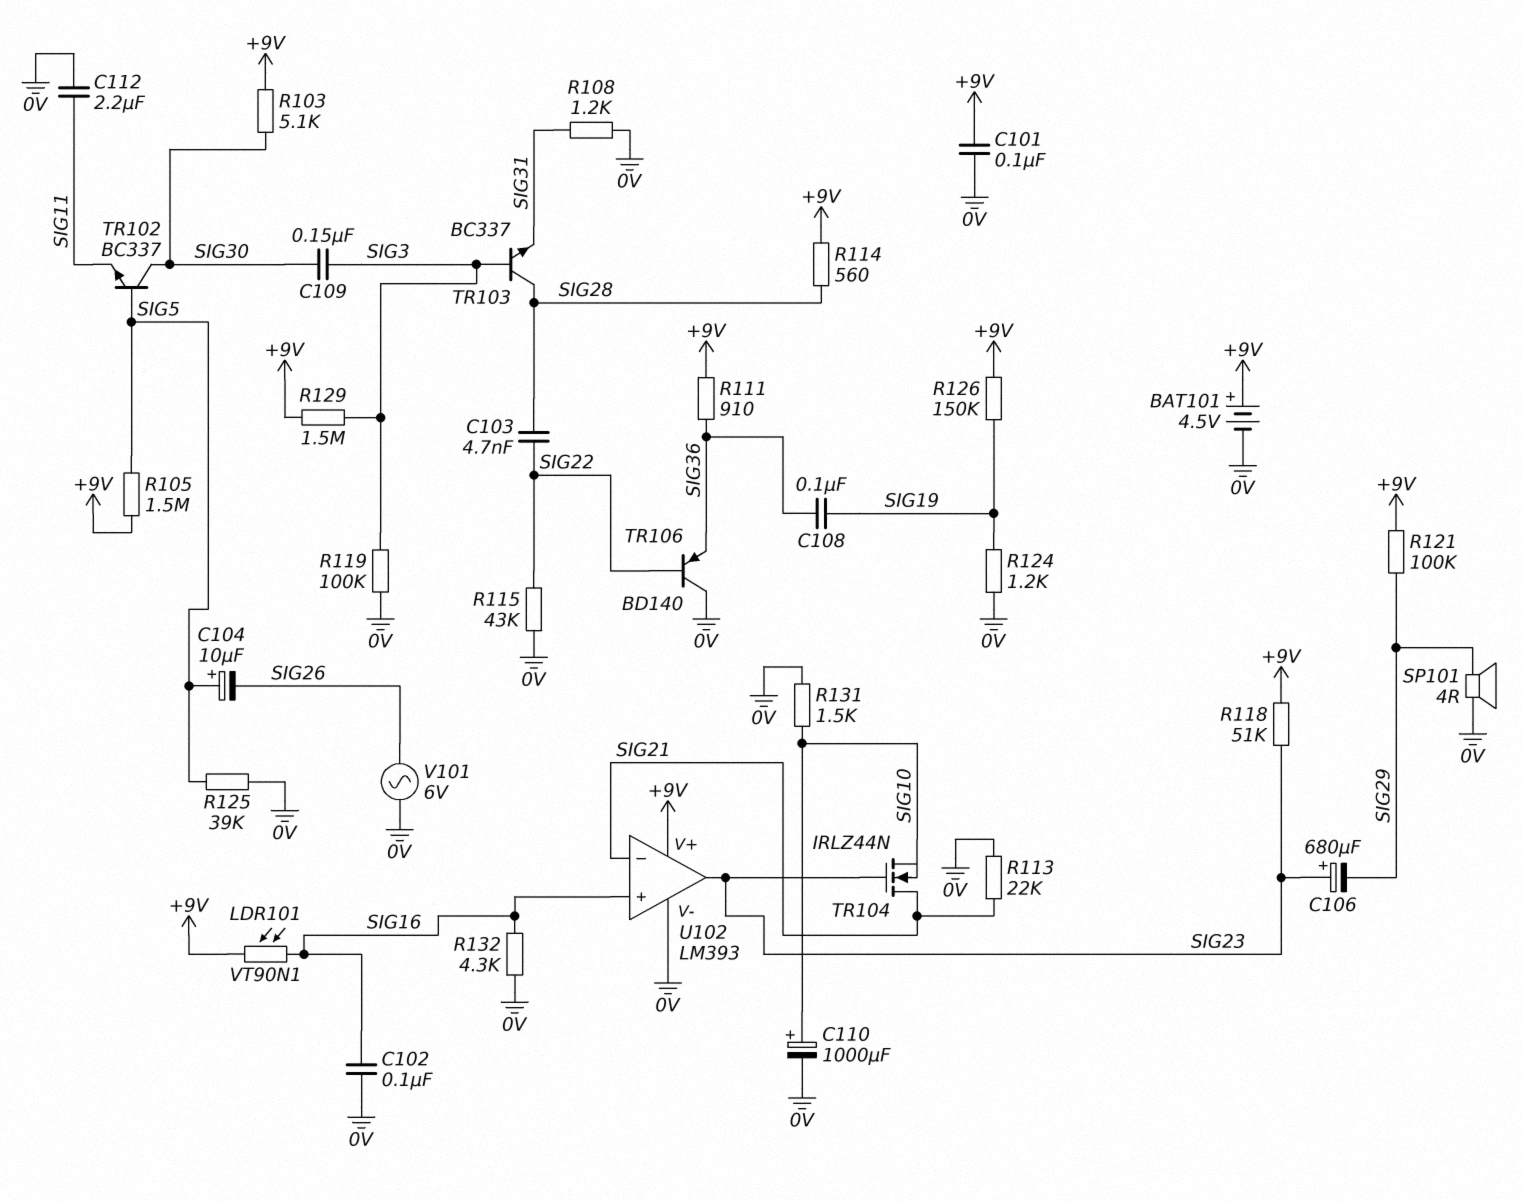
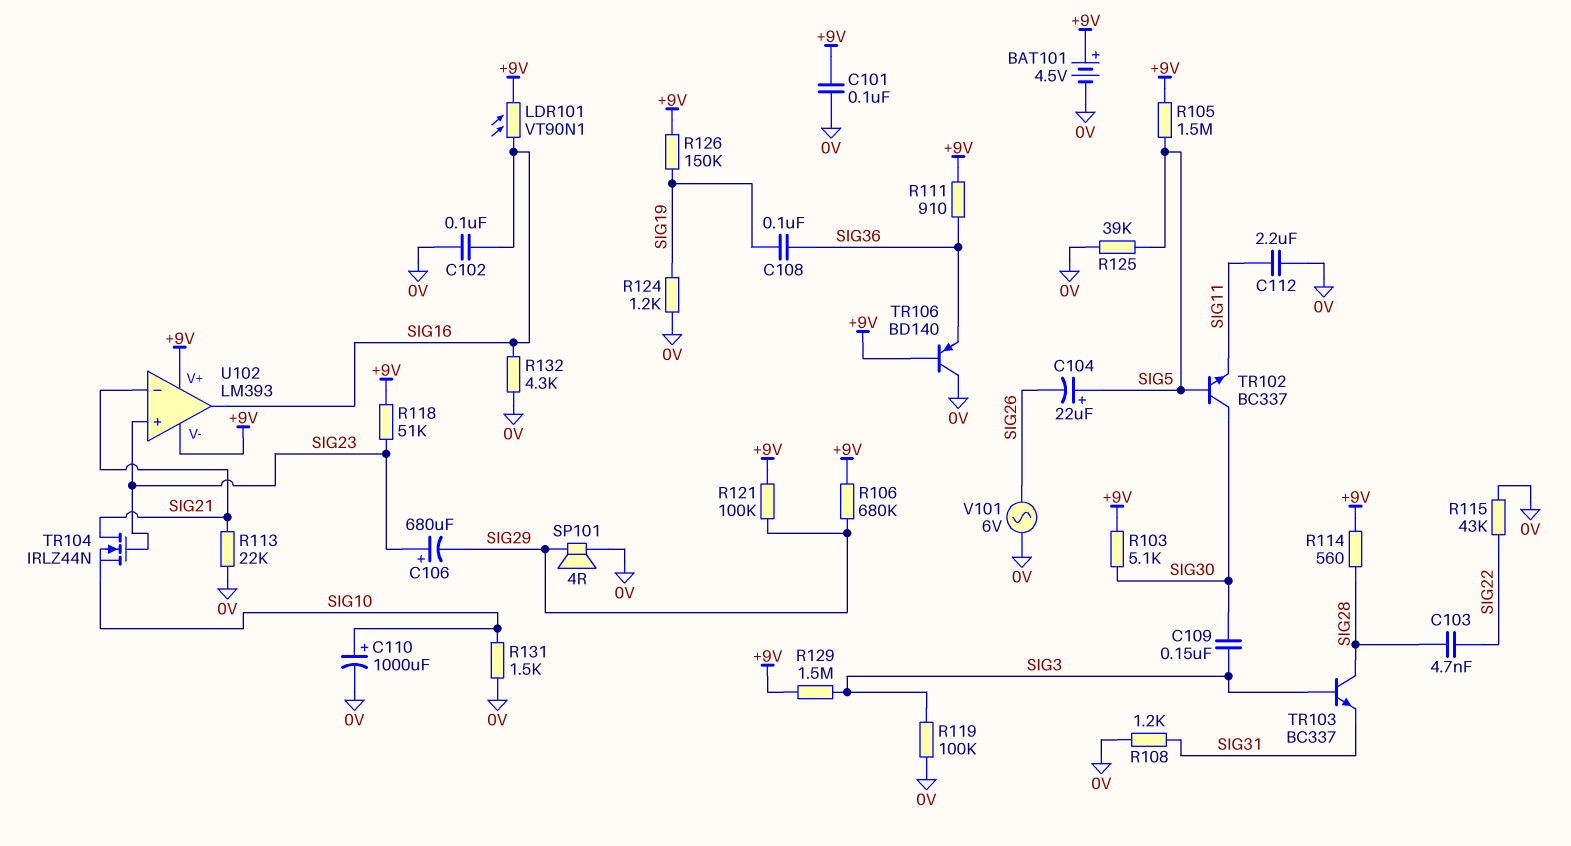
C104: 10uF (plus SIG5, minus SIG26) -> 22uF (plus SIG5, minus SIG26)
R106: none -> 680k (+9V, SIG29)
TR106: PNP BD140 (B SIG22, C 0V, E SIG36) -> PNP BD140 (B +9V, C 0V, E SIG36)
U102 pin V-: 0V -> +9V
U102 pin in+: SIG16 -> SIG23
U102 pin out: SIG23 -> SIG16

